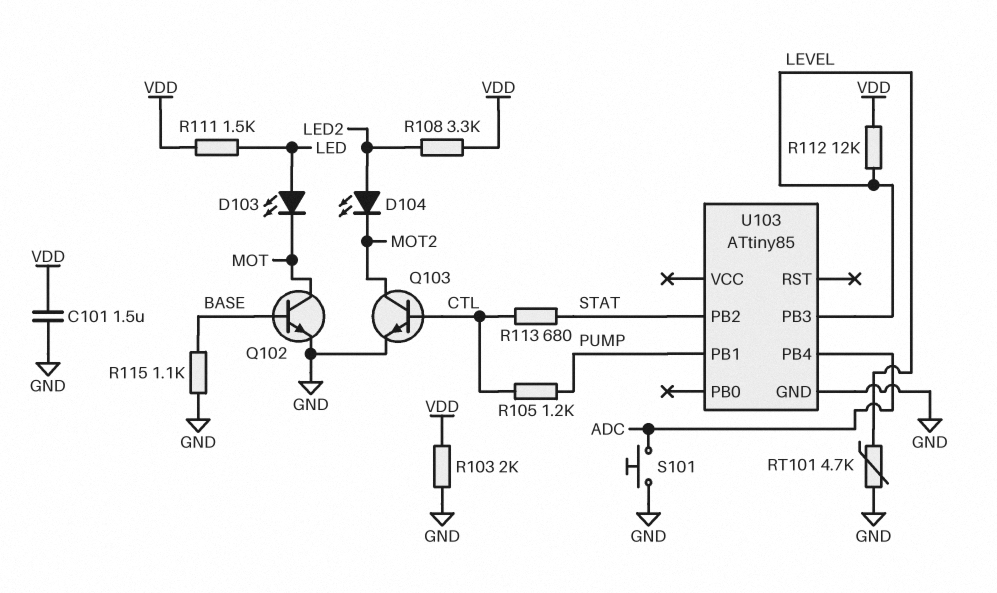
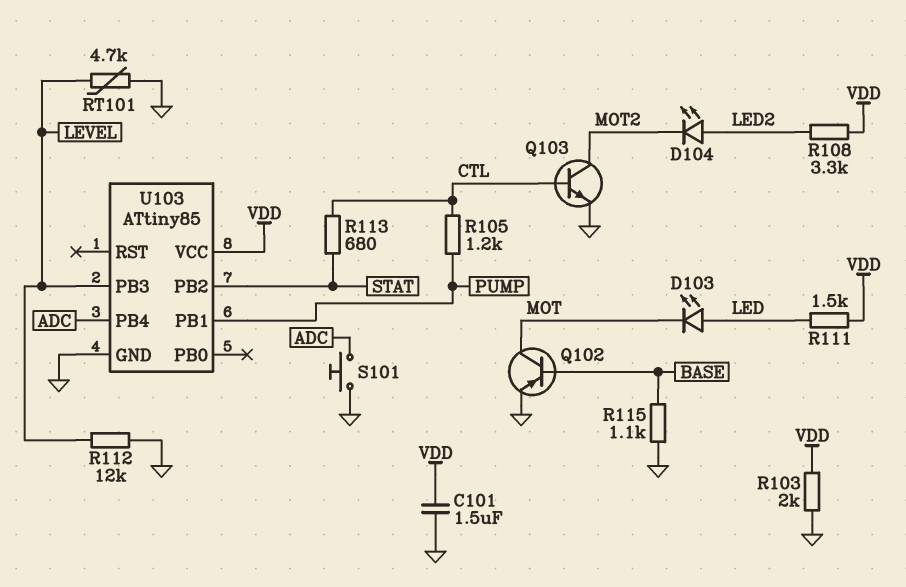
Q102: NPN (B BASE, C MOT, E GND) -> PNP (B BASE, C MOT, E GND)
R112: 12k (LEVEL, VDD) -> 12k (GND, LEVEL)
U103 pin VCC: none -> VDD

